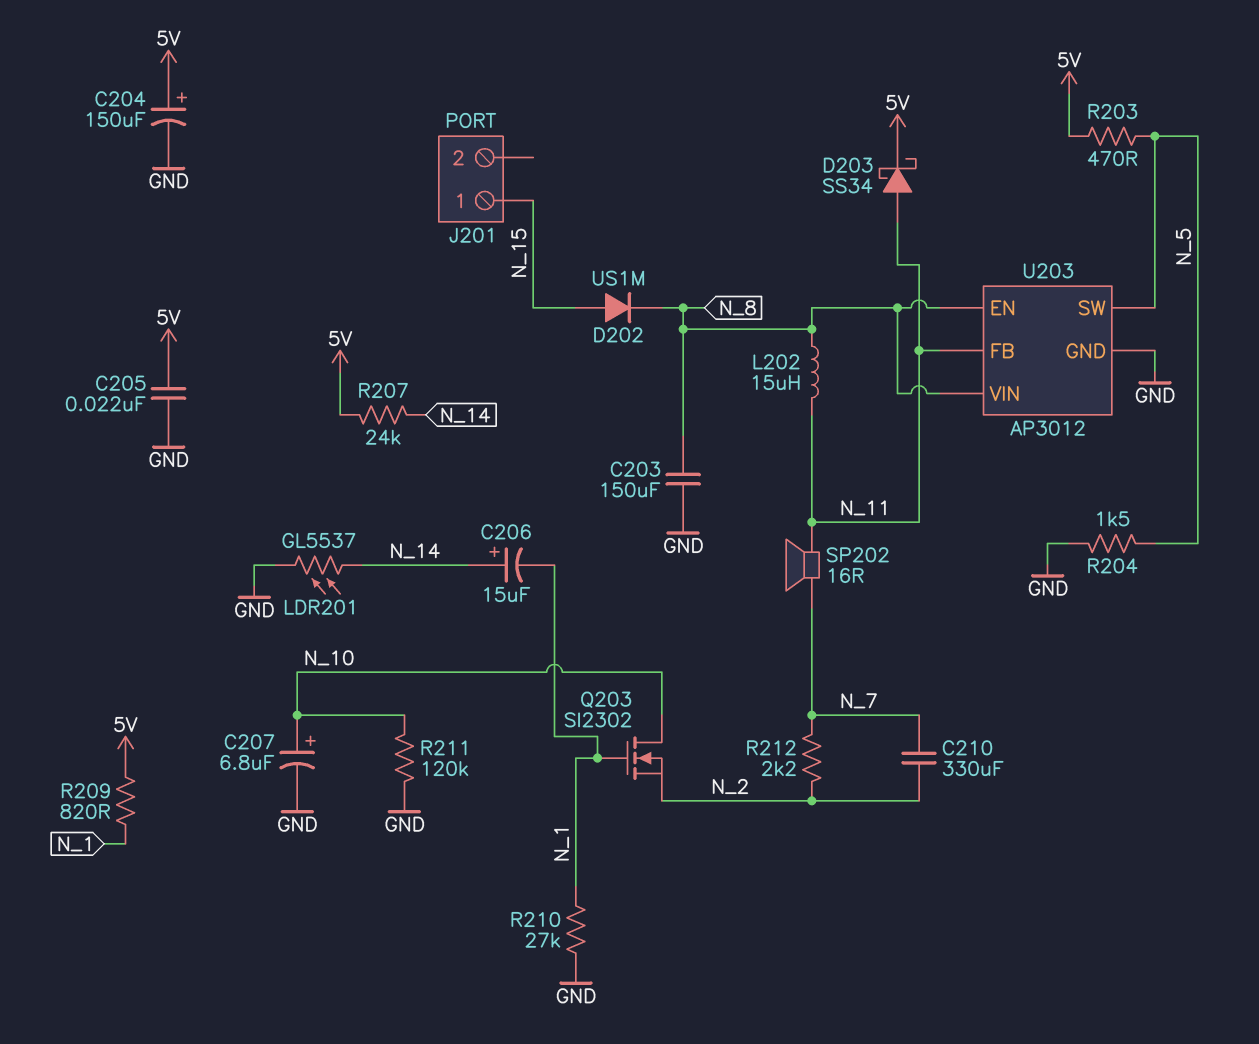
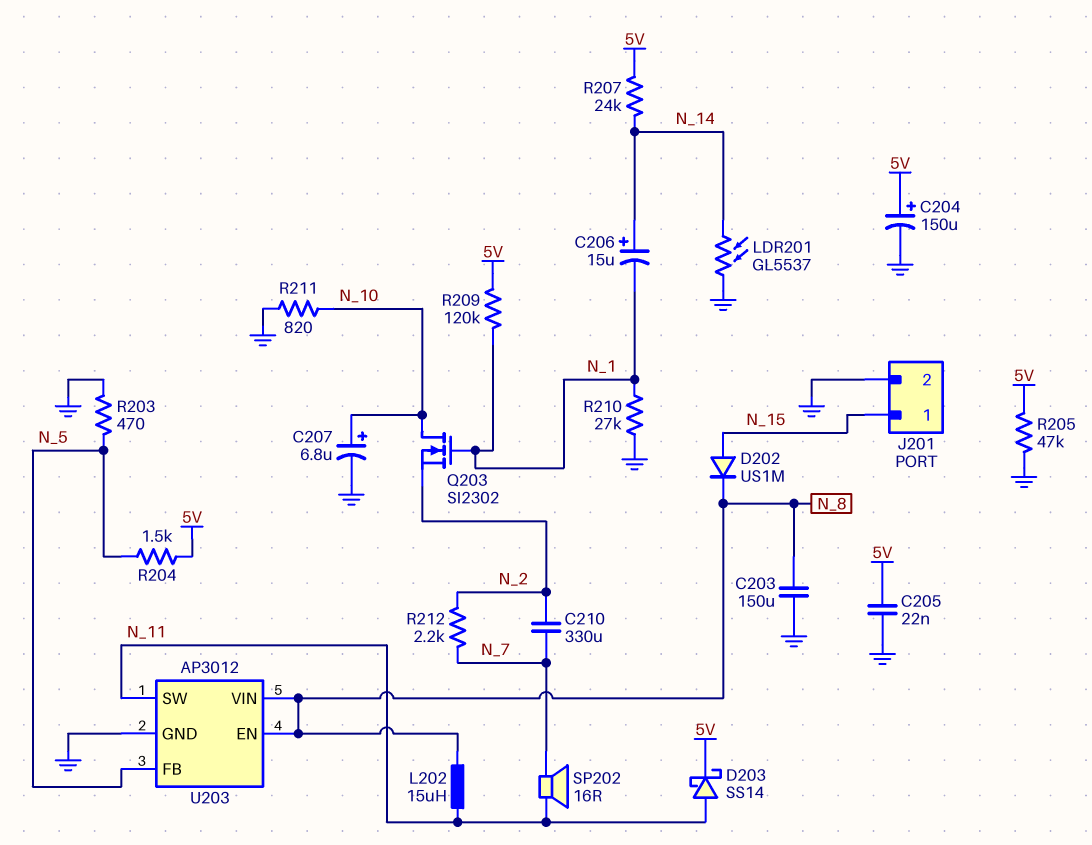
D203: schottky SS34 (A N_11, K 5V) -> schottky SS14 (A N_11, K 5V)
J201 pin 2: none -> GND
R203: 470 (5V, N_5) -> 470 (GND, N_5)
R204: 1.5k (GND, N_5) -> 1.5k (5V, N_5)
R205: none -> 47k (5V, GND)
R209: 820 (5V, N_1) -> 120k (5V, N_1)
R211: 120k (GND, N_10) -> 820 (GND, N_10)
U203 pin FB: N_11 -> N_5
U203 pin SW: N_5 -> N_11

